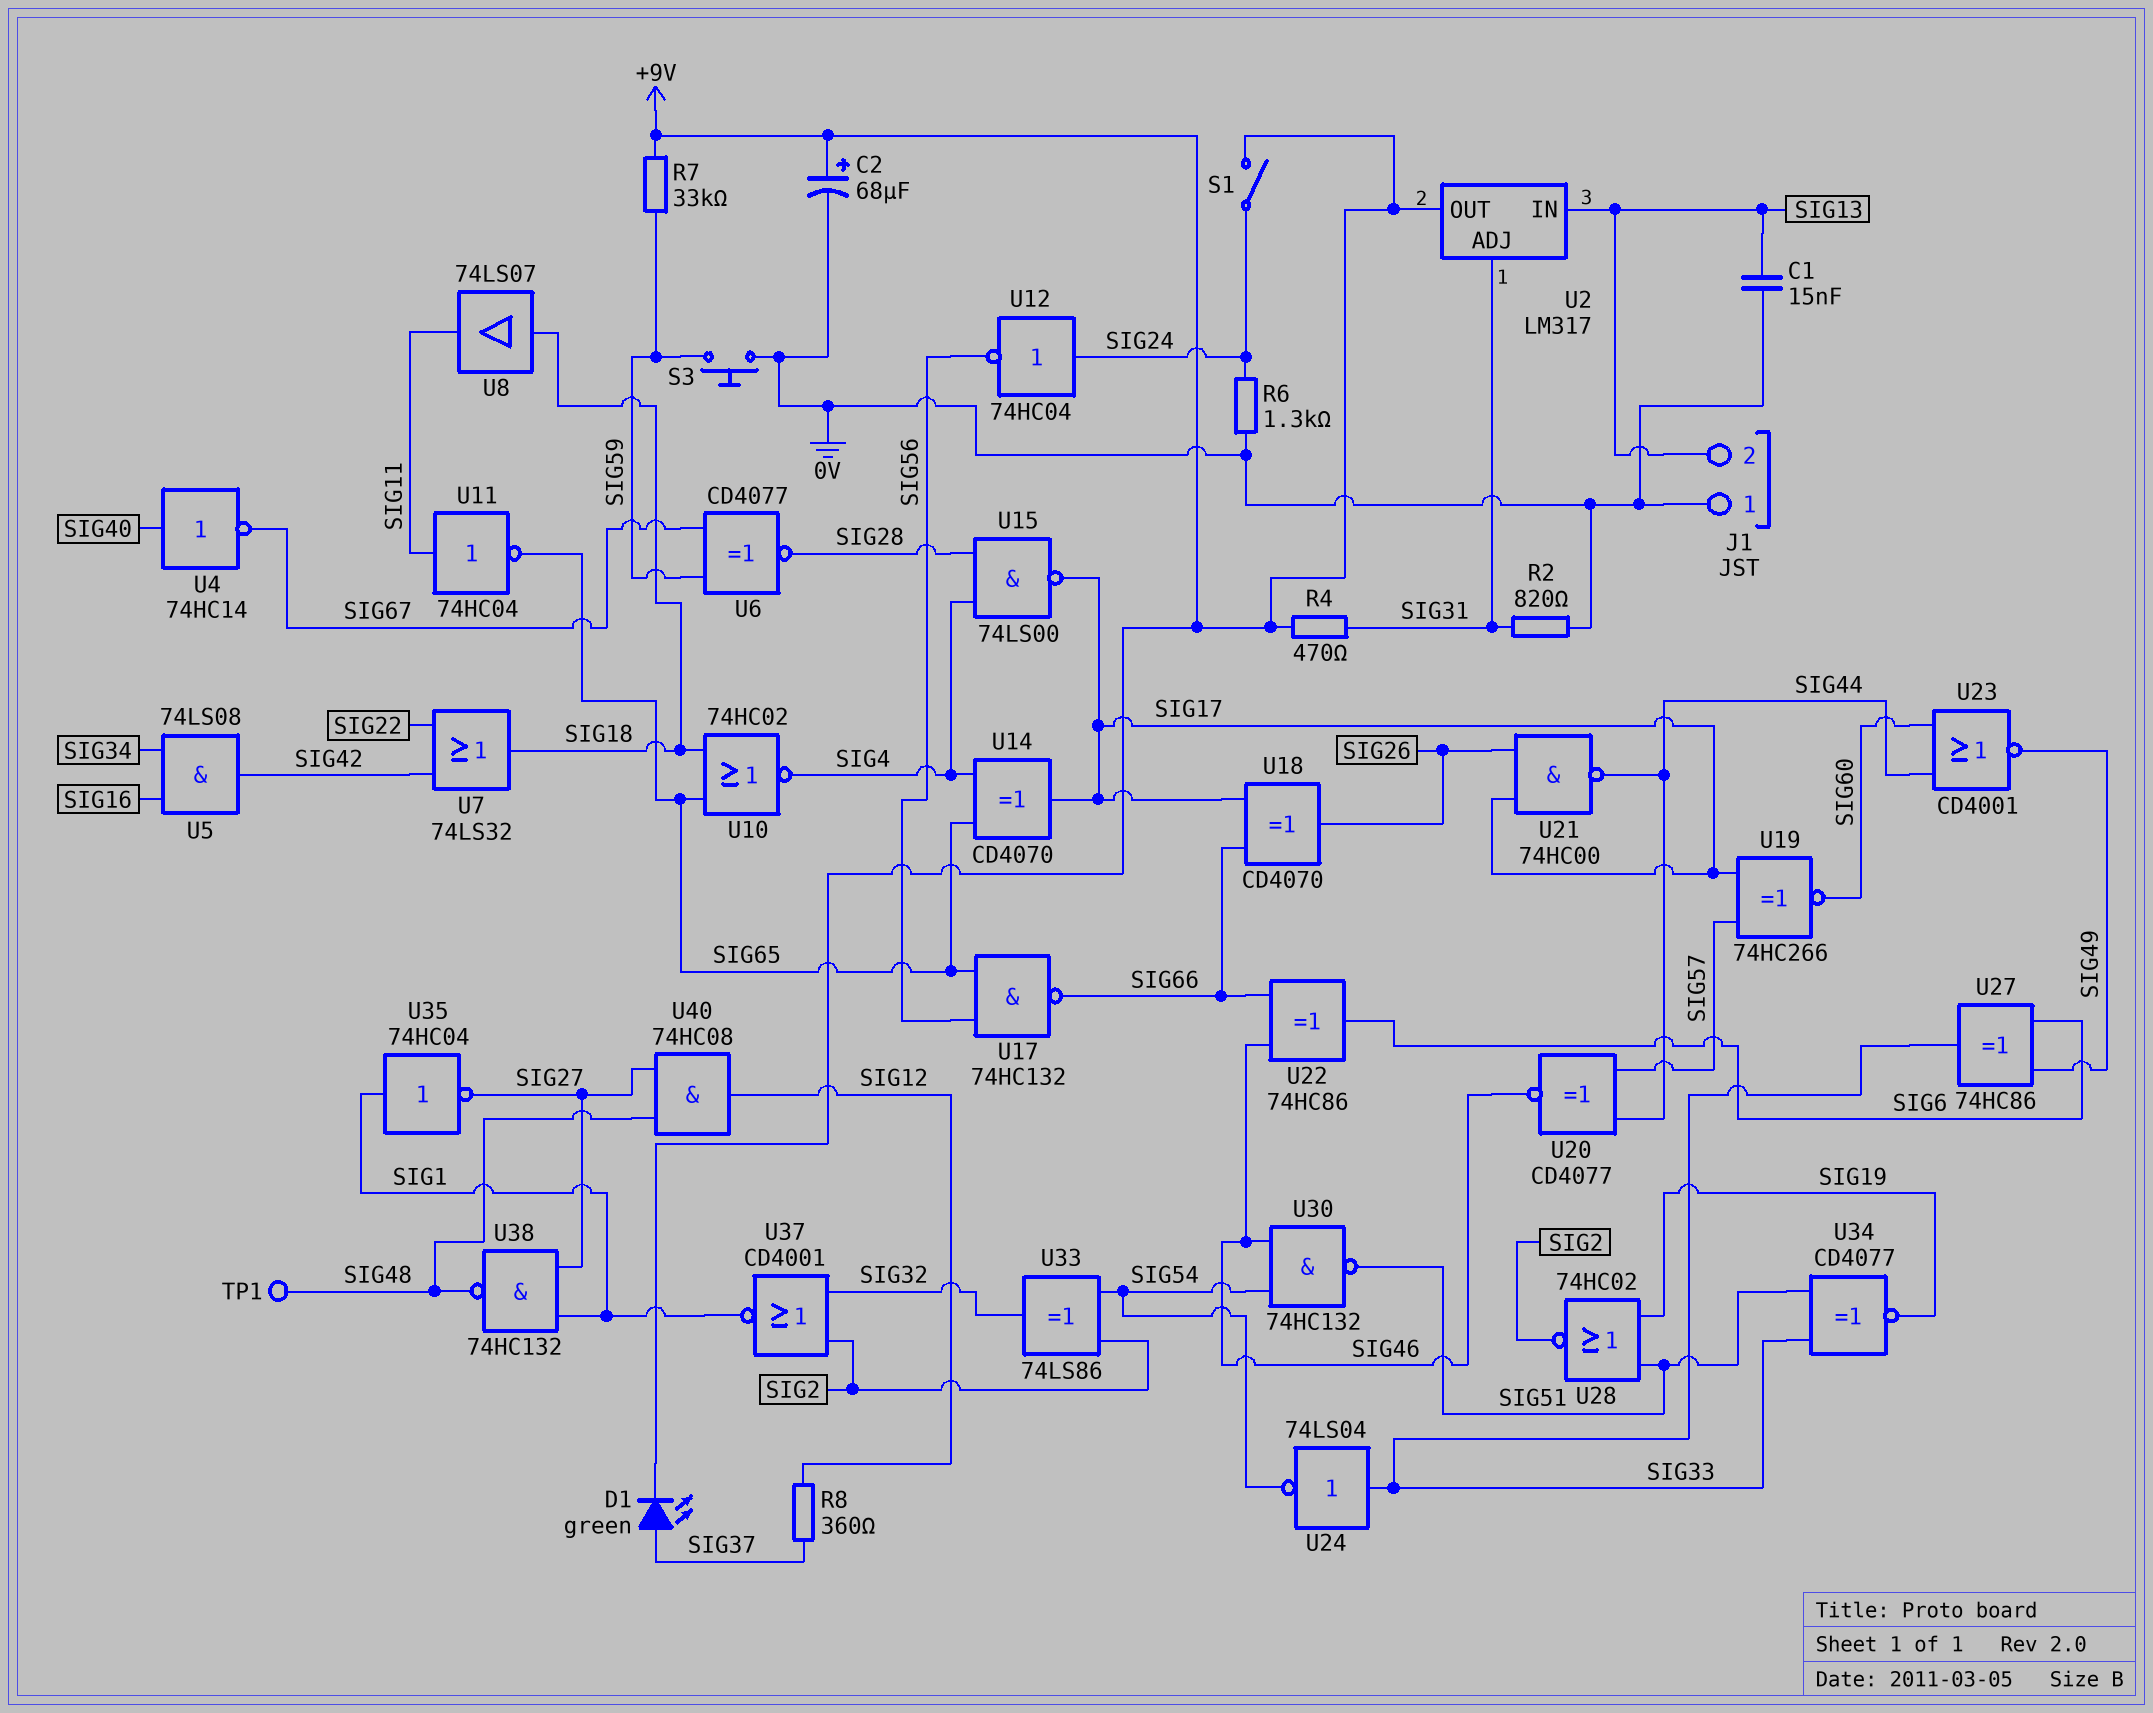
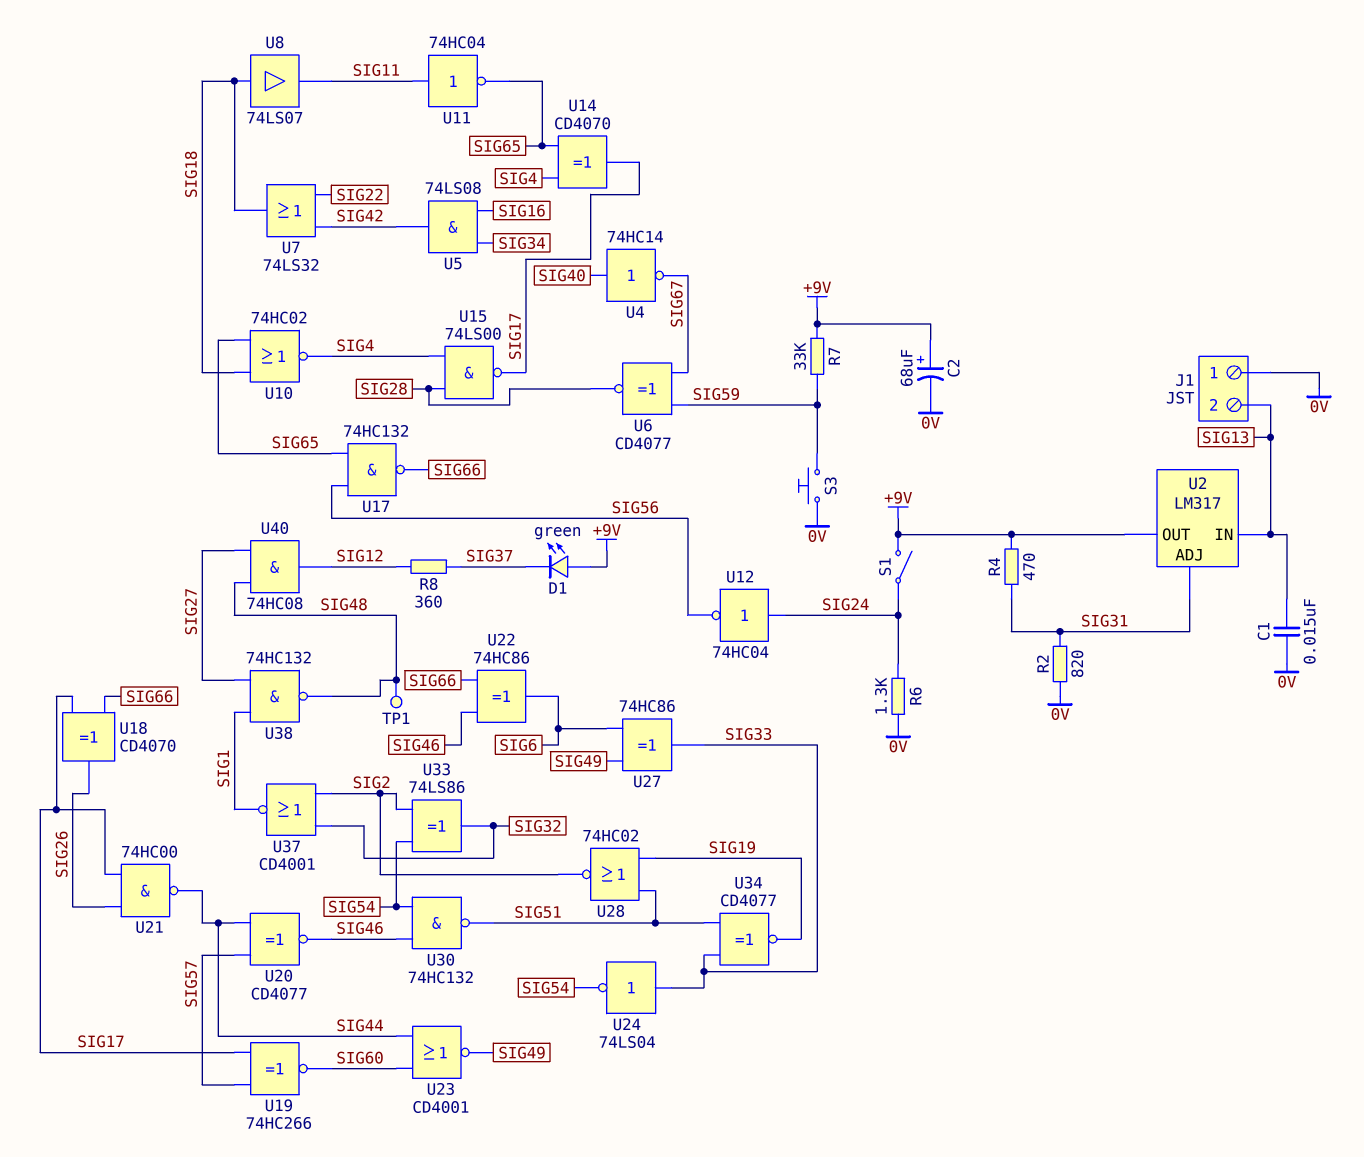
D1: LED green (A SIG37, K +9V) -> LED green (A +9V, K SIG37)
U35: NOT 74HC04 (in SIG1, out SIG27) -> none

